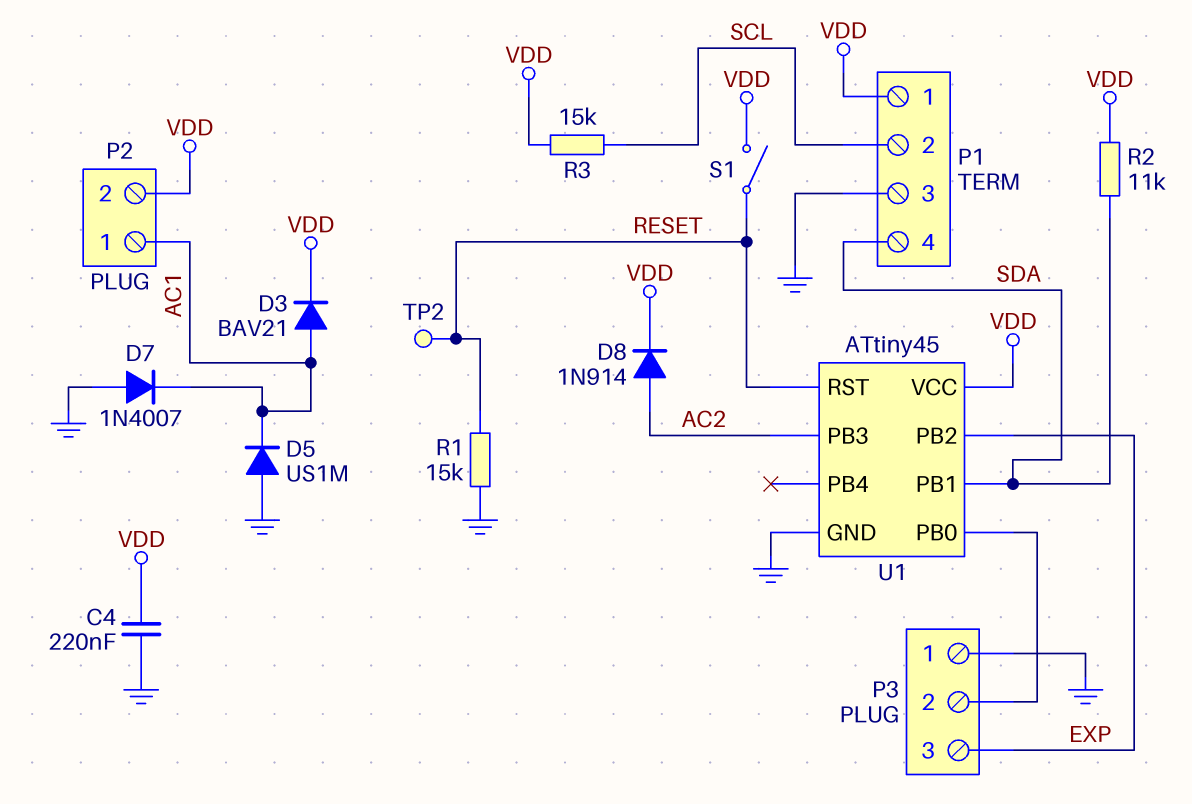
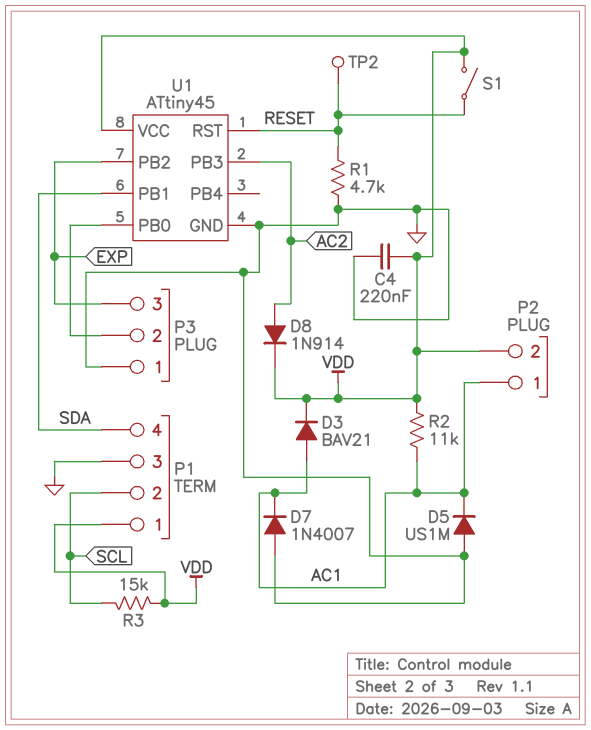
R1: 15k (GND, RESET) -> 4.7k (GND, RESET)
R2: 11k (SDA, VDD) -> 11k (AC1, VDD)

